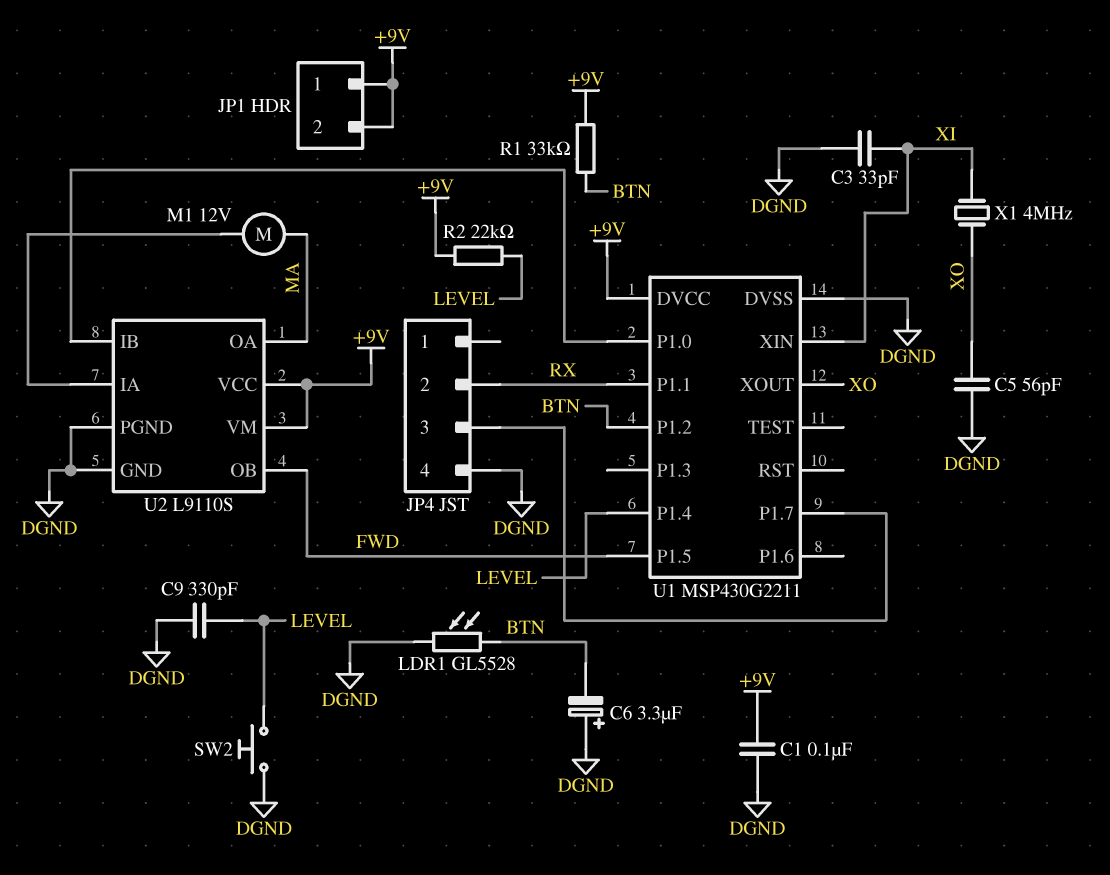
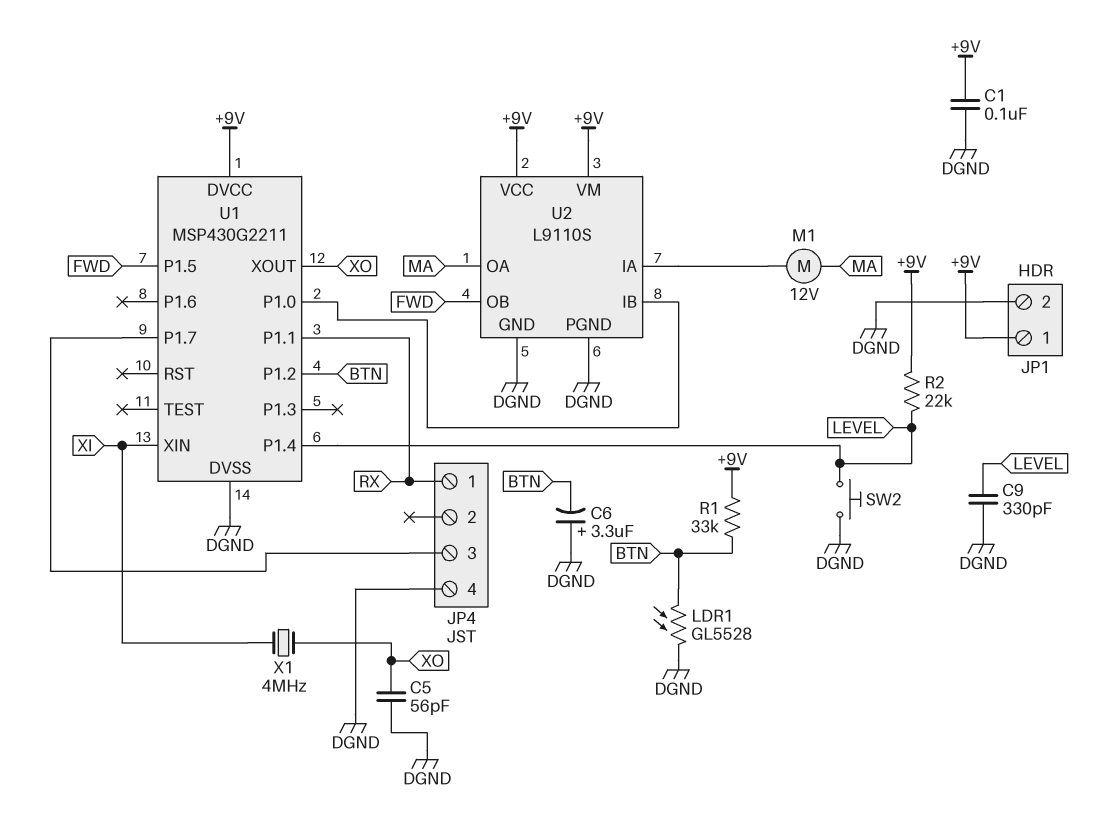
C3: 33pF (DGND, XI) -> none
JP1 pin 2: +9V -> DGND
JP4 pin 1: none -> RX
JP4 pin 2: RX -> none

